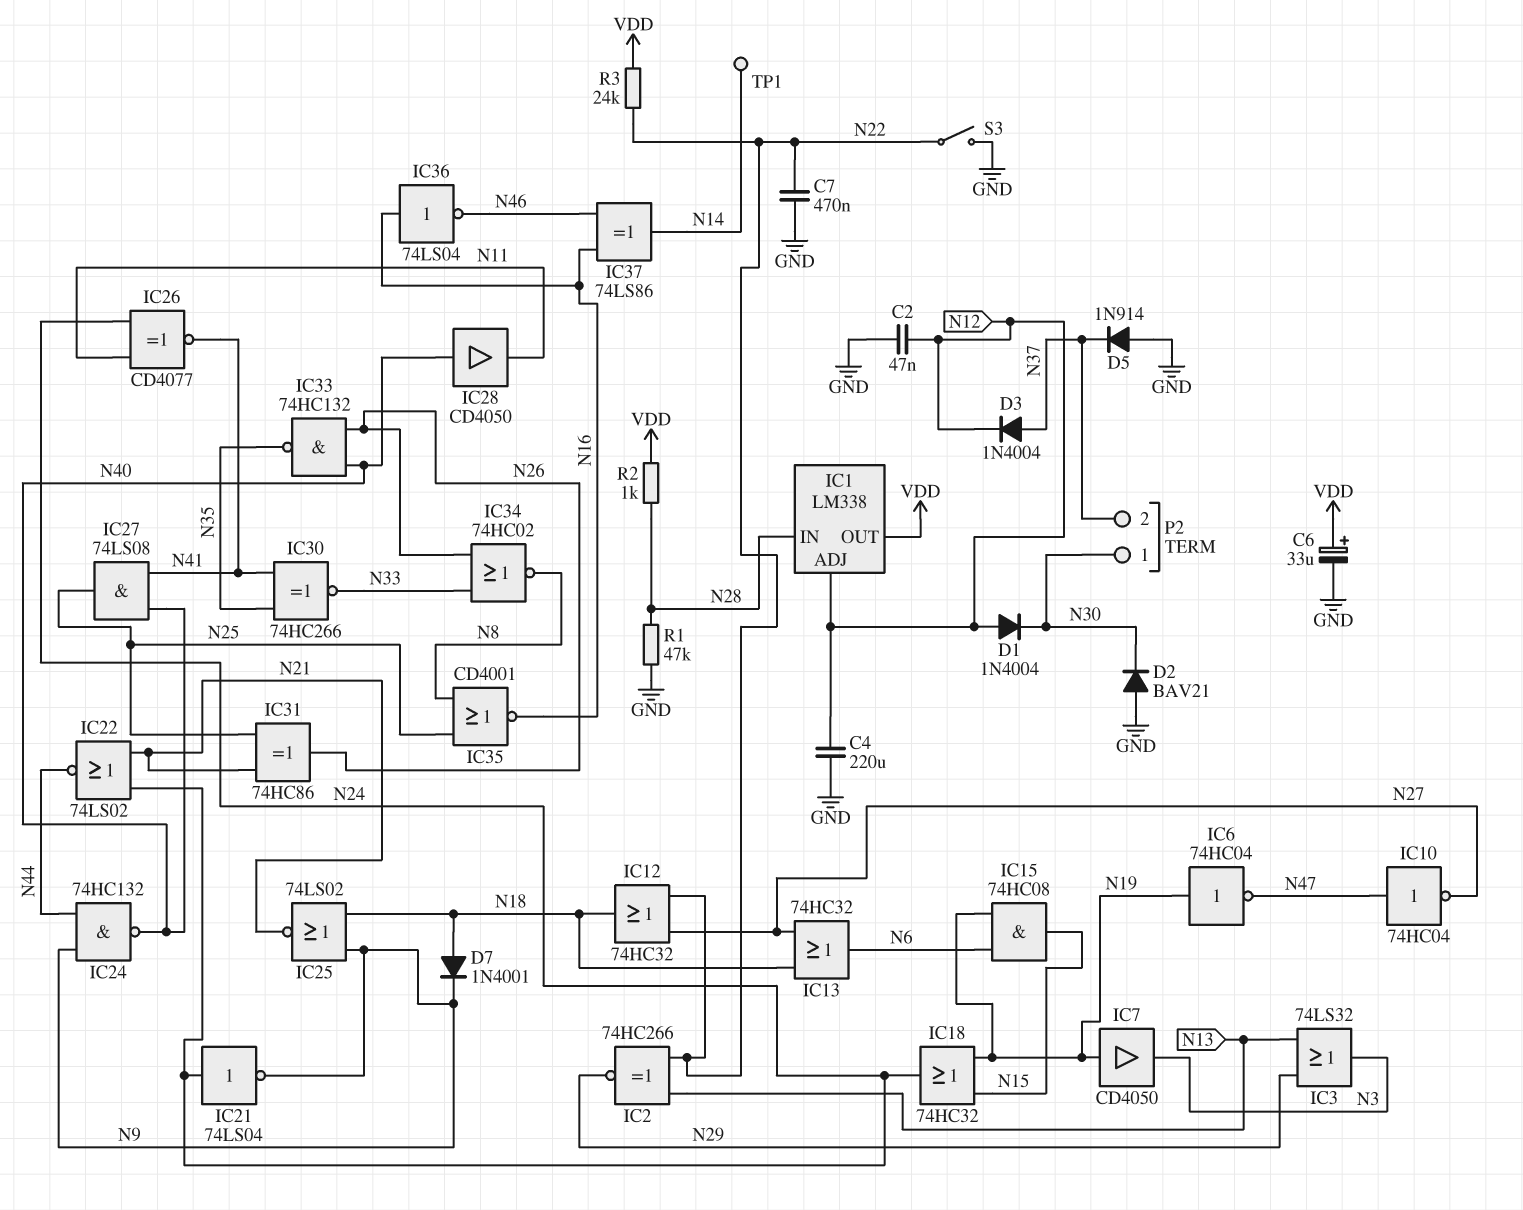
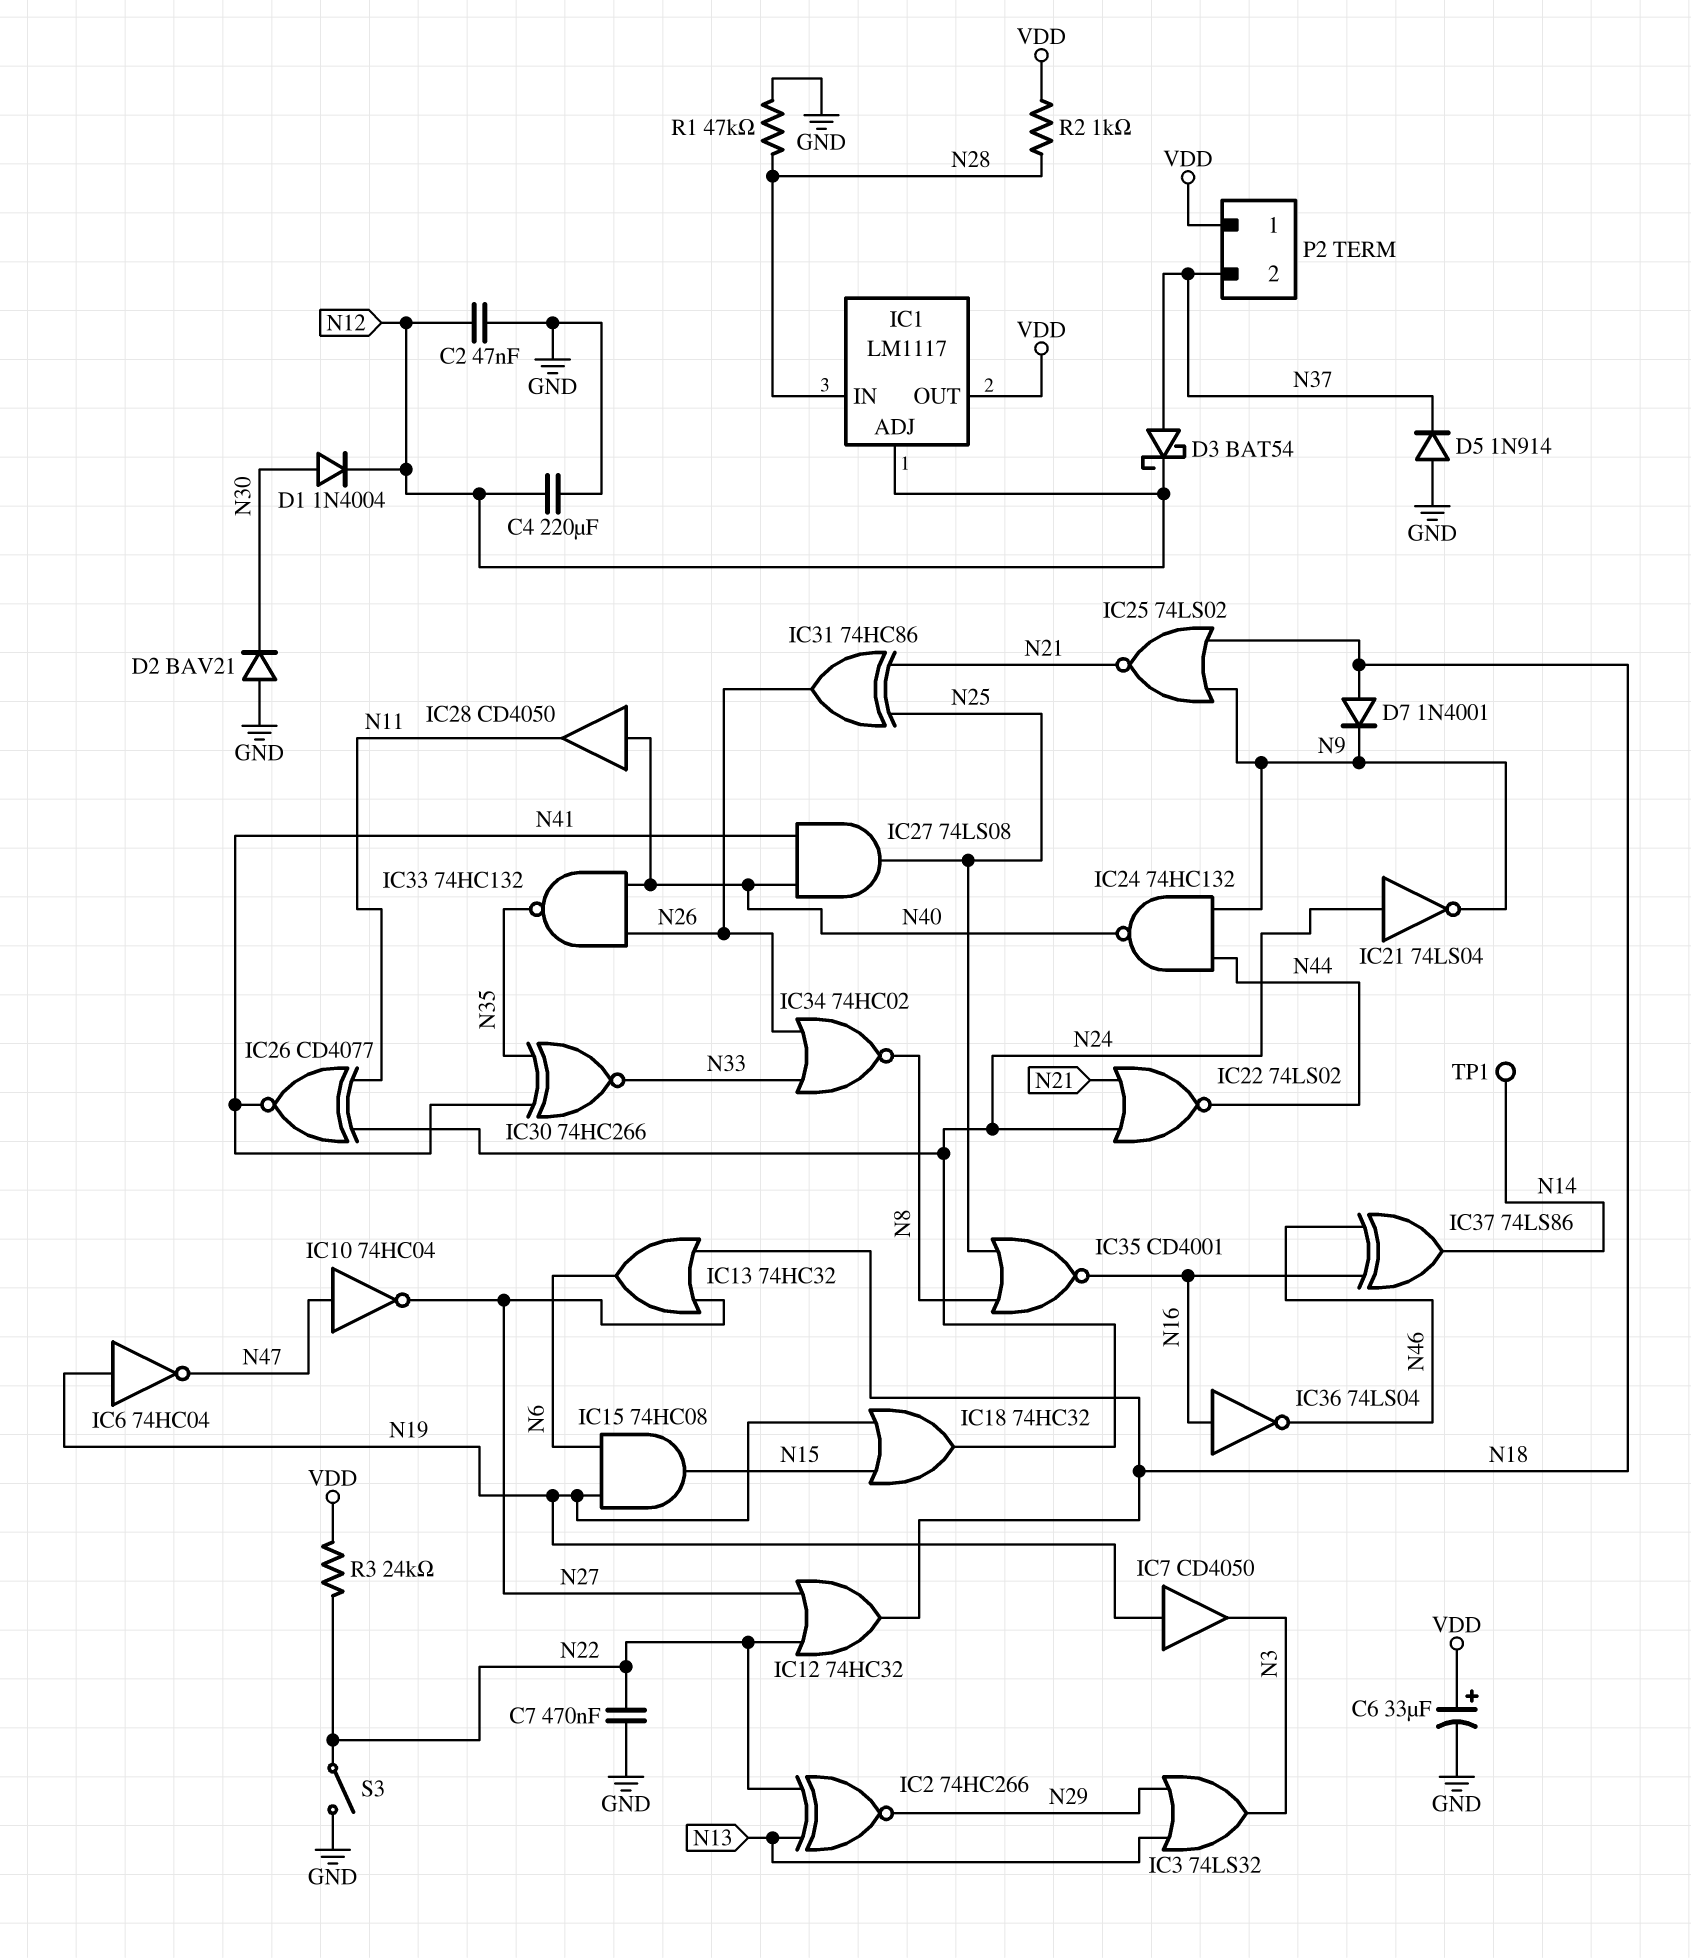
D1: diode 1N4004 (A N12, K N30) -> diode 1N4004 (A N30, K N12)
D3: diode 1N4004 (A N37, K N12) -> schottky BAT54 (A N37, K N12)
IC1: LM338 -> LM1117
P2 pin 1: N30 -> VDD

